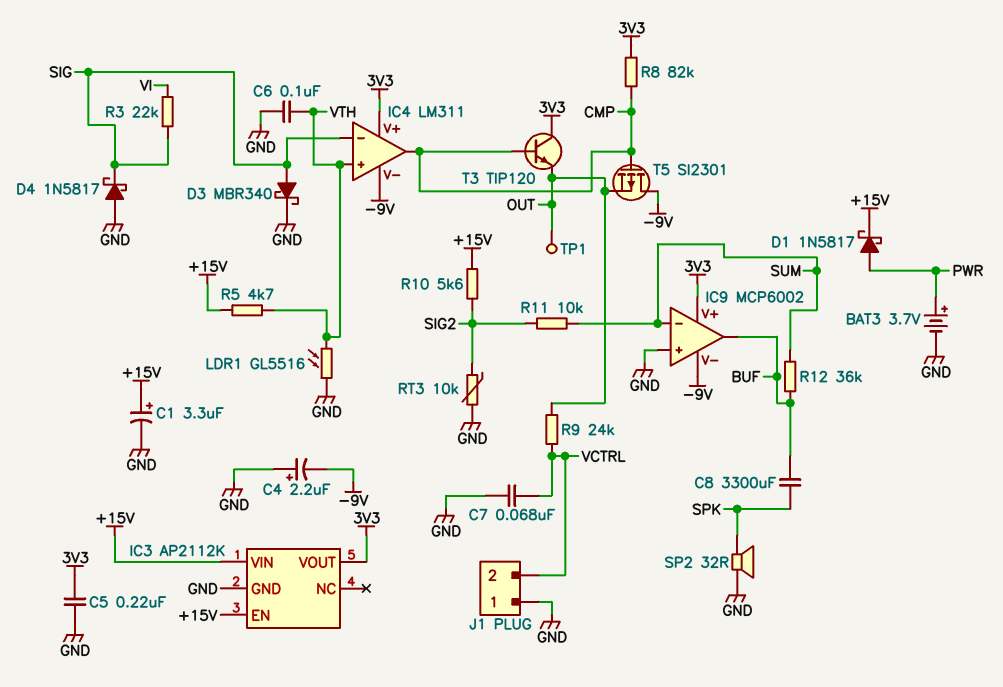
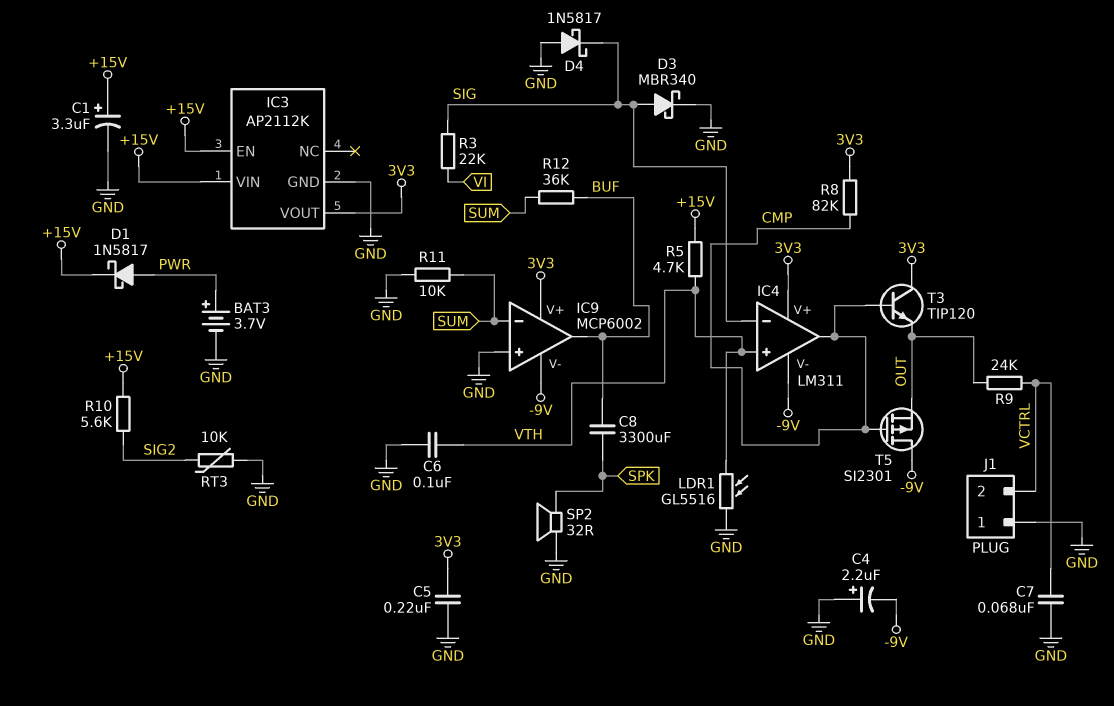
R11: 10k (SIG2, SUM) -> 10k (GND, SUM)
TP1: test point (OUT) -> none

